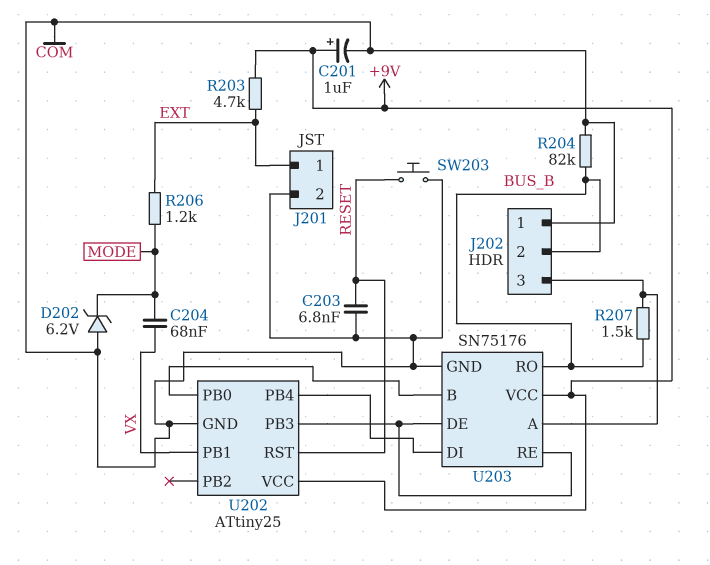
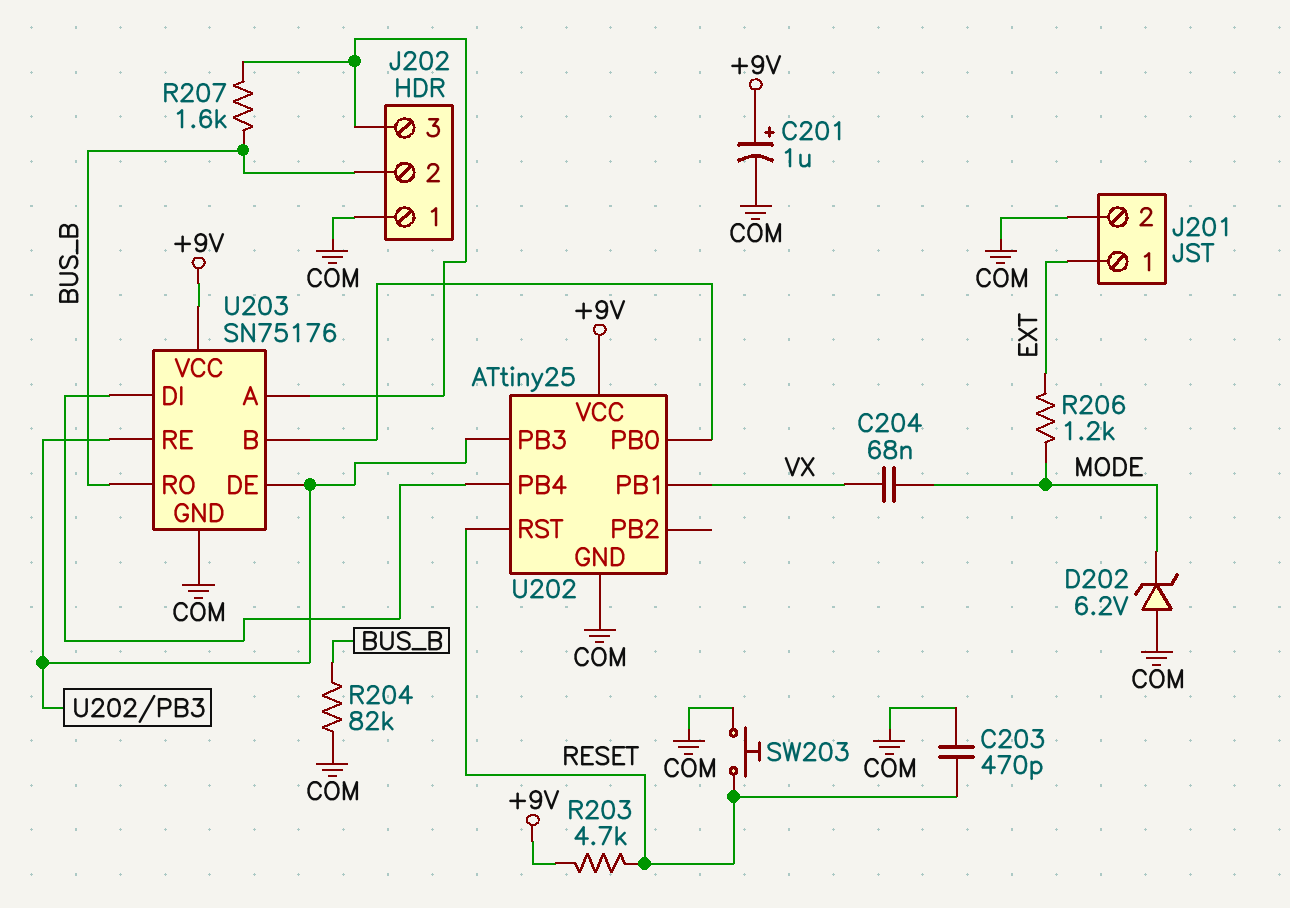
C203: 6.8nF (COM, RESET) -> 470pF (COM, RESET)
R203: 4.7k (+9V, EXT) -> 4.7k (+9V, RESET)
R207: 1.5k (BUS_B, J202/3) -> 1.6k (BUS_B, J202/3)

